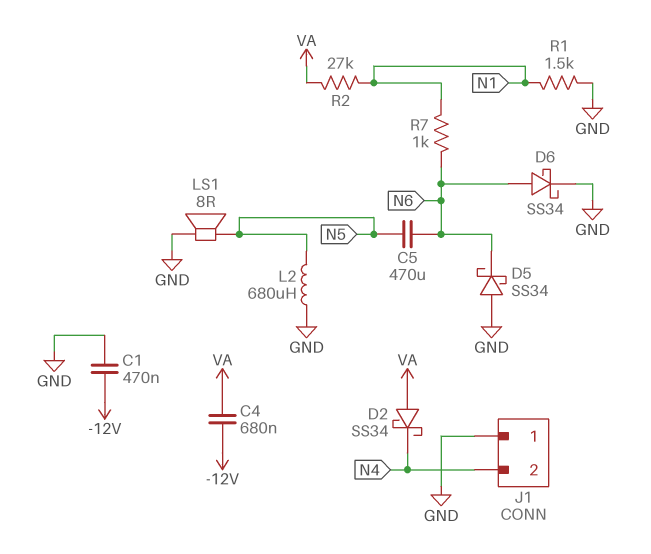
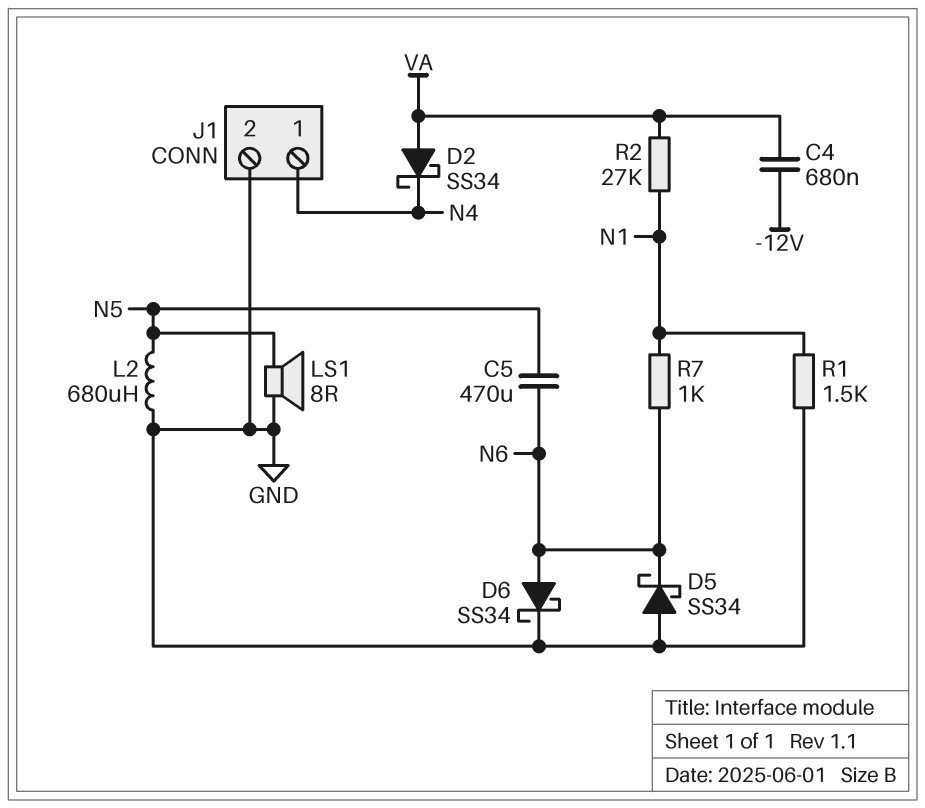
C1: 470nF (-12V, GND) -> none
J1 pin 1: GND -> N4
J1 pin 2: N4 -> GND

